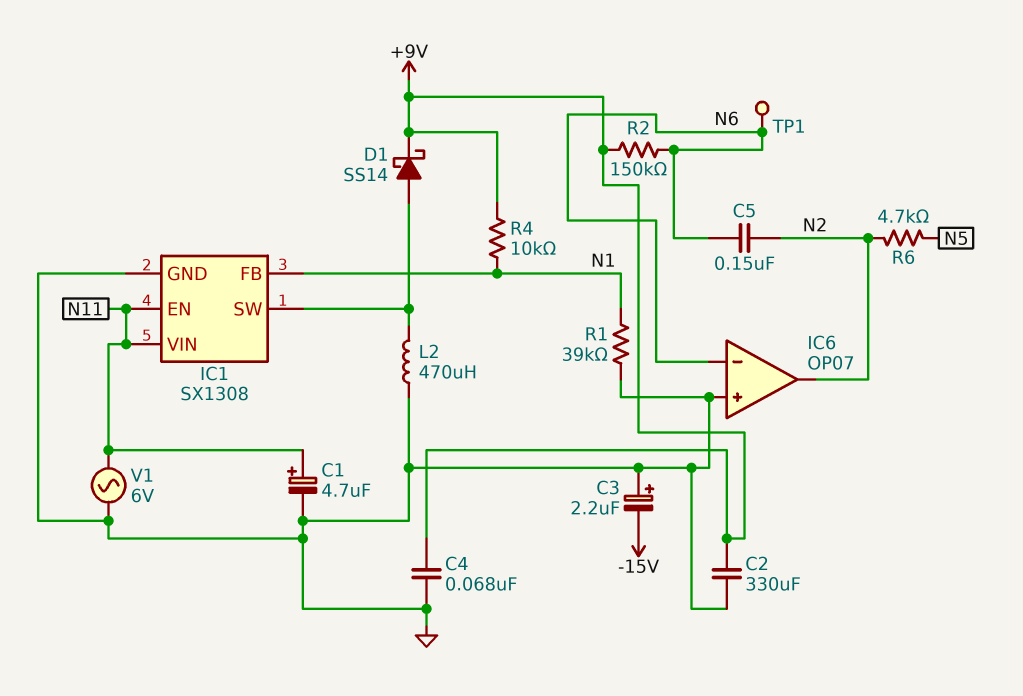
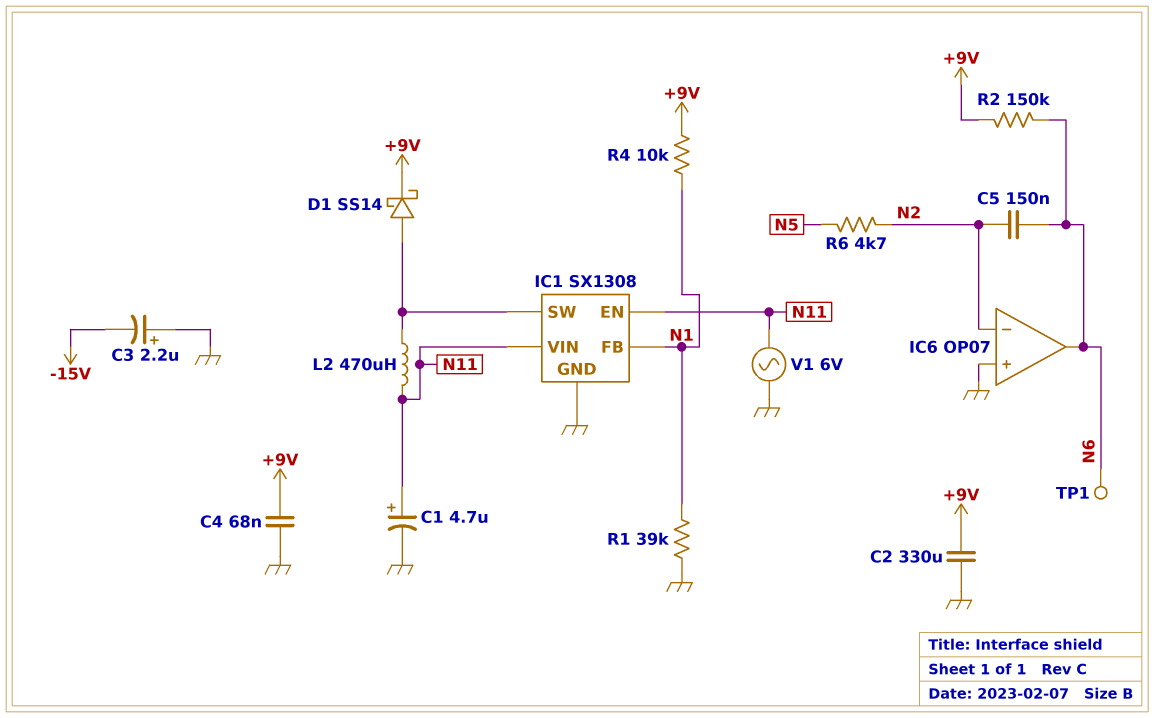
IC6 pin in-: N6 -> N2
IC6 pin out: N2 -> N6
L2: 470uH (GND, IC1/SW) -> 470uH (IC1/SW, N11)

